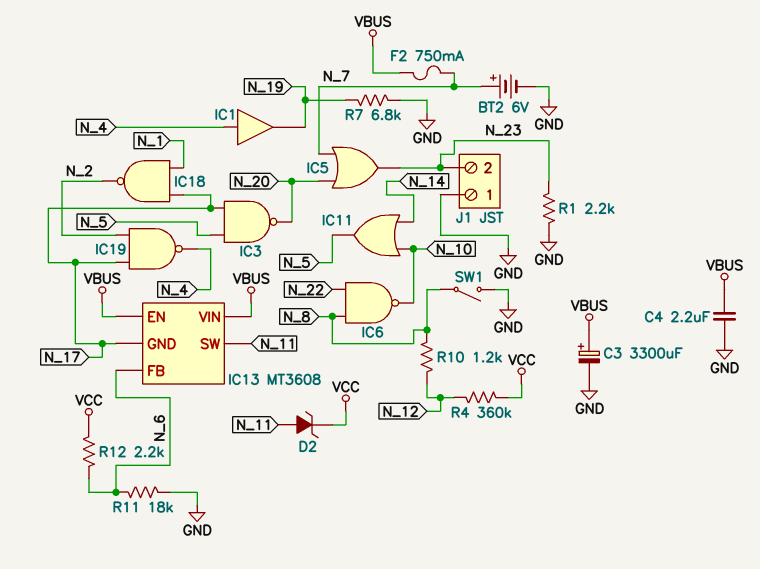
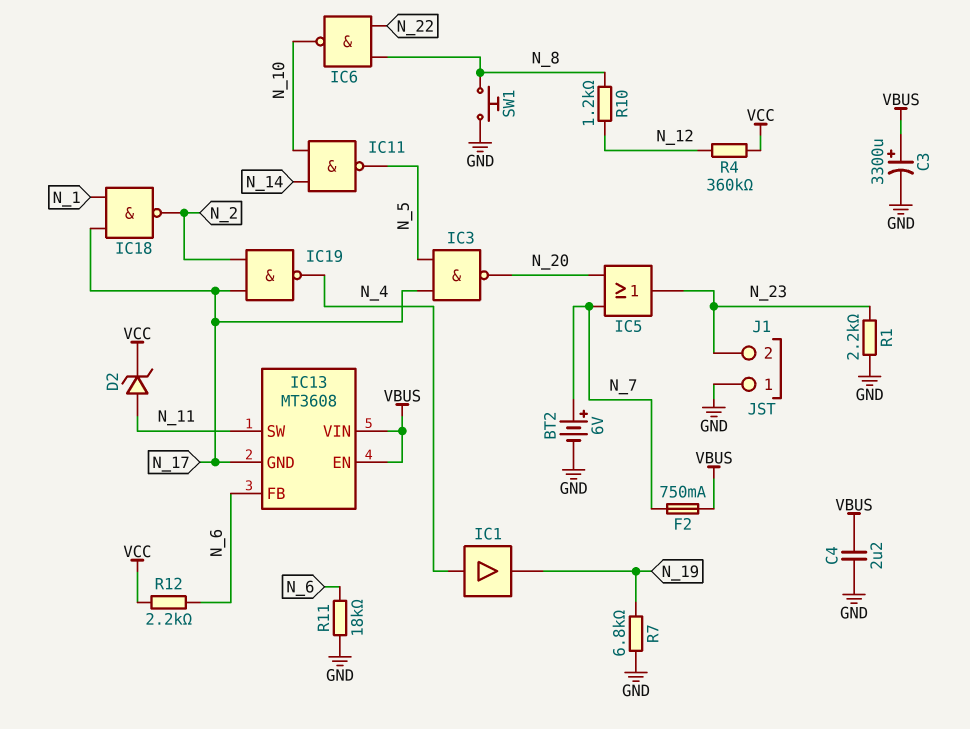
IC11: OR (in N_10, in N_14, out N_5) -> NAND (in N_10, in N_14, out N_5)
SW1: switch (GND, N_8) -> button (GND, N_8)

